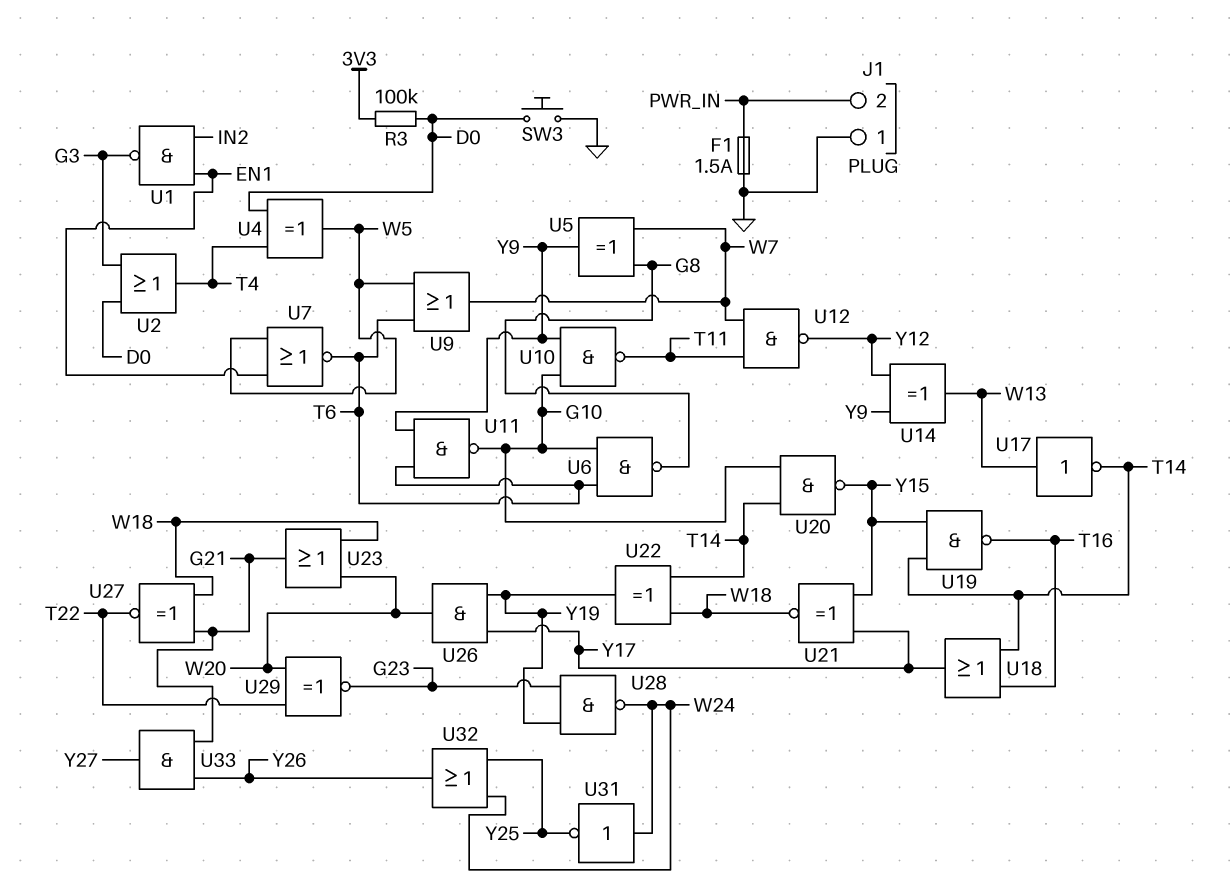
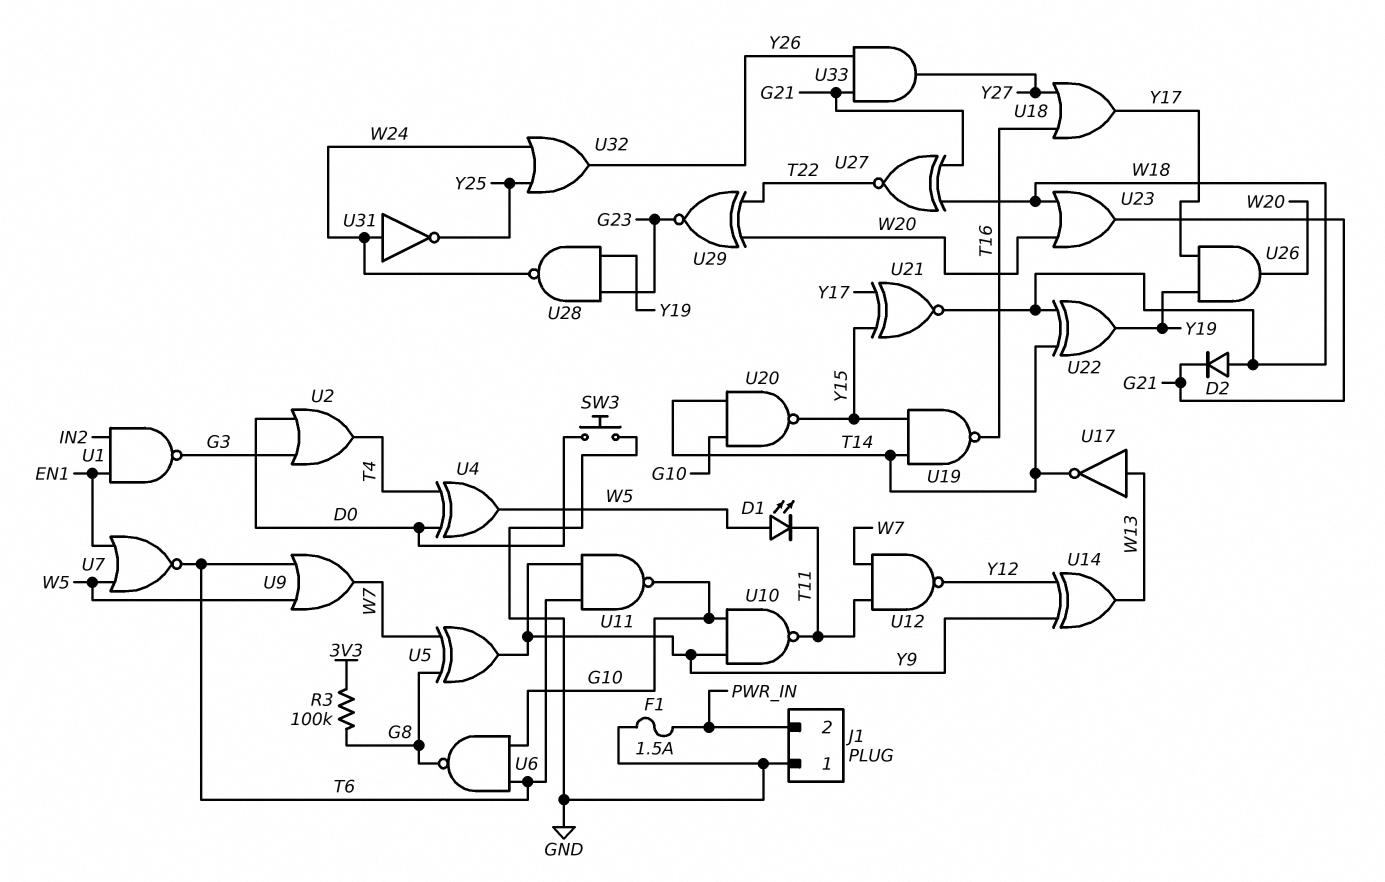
D1: none -> LED (A W5, K T11)
D2: none -> diode (A W18, K G21)
R3: 100k (3V3, D0) -> 100k (3V3, G8)
U18: OR (in T14, in T16, out Y17) -> OR (in T16, in Y27, out Y17)

